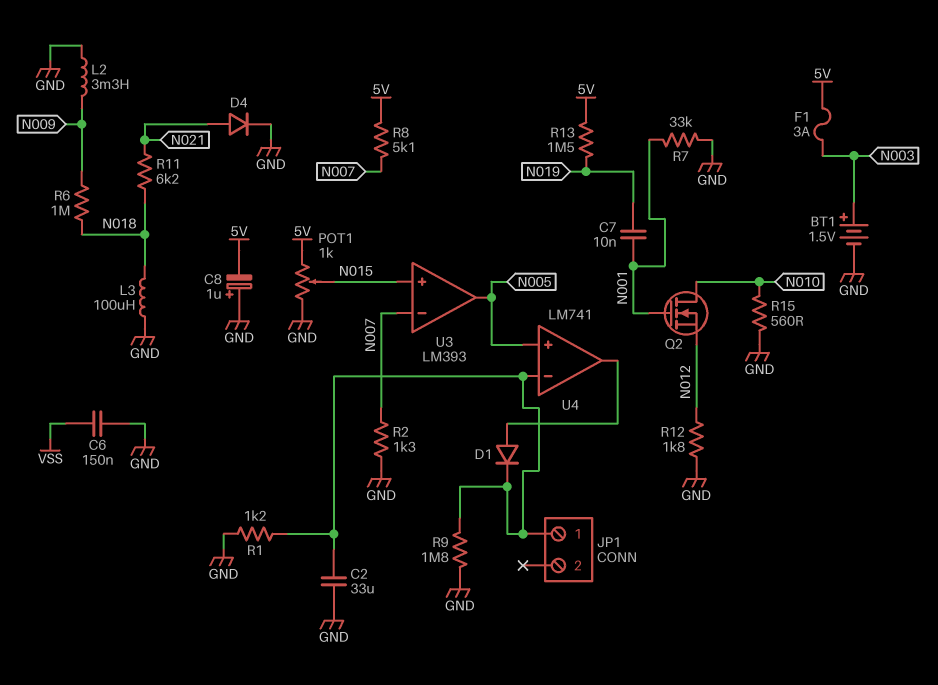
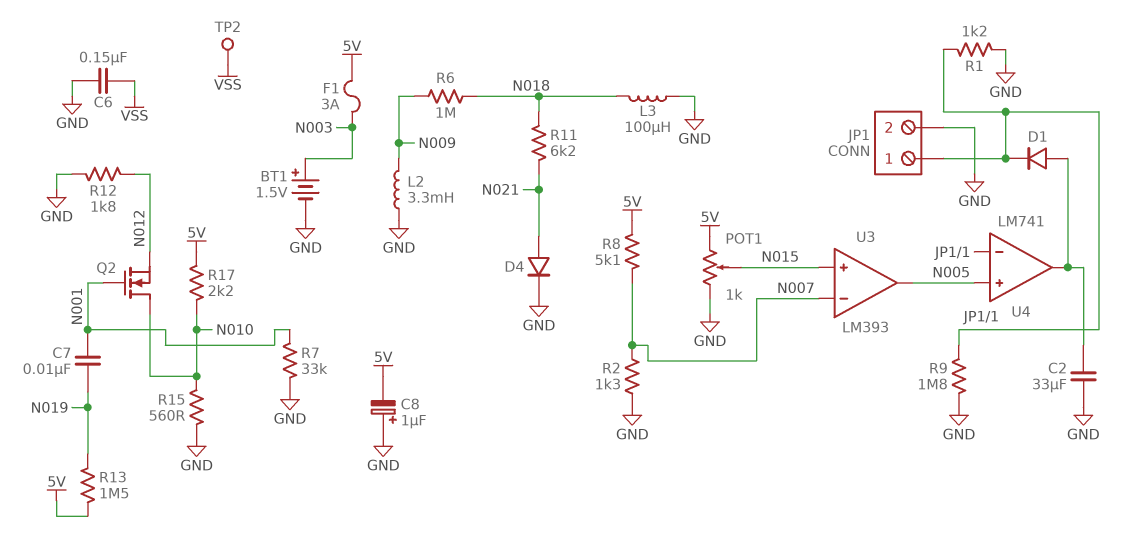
C2: 33uF (GND, JP1/1) -> 33uF (GND, U4/out)
JP1 pin 2: none -> GND
R17: none -> 2.2k (5V, N010)
TP2: none -> test point (VSS)

